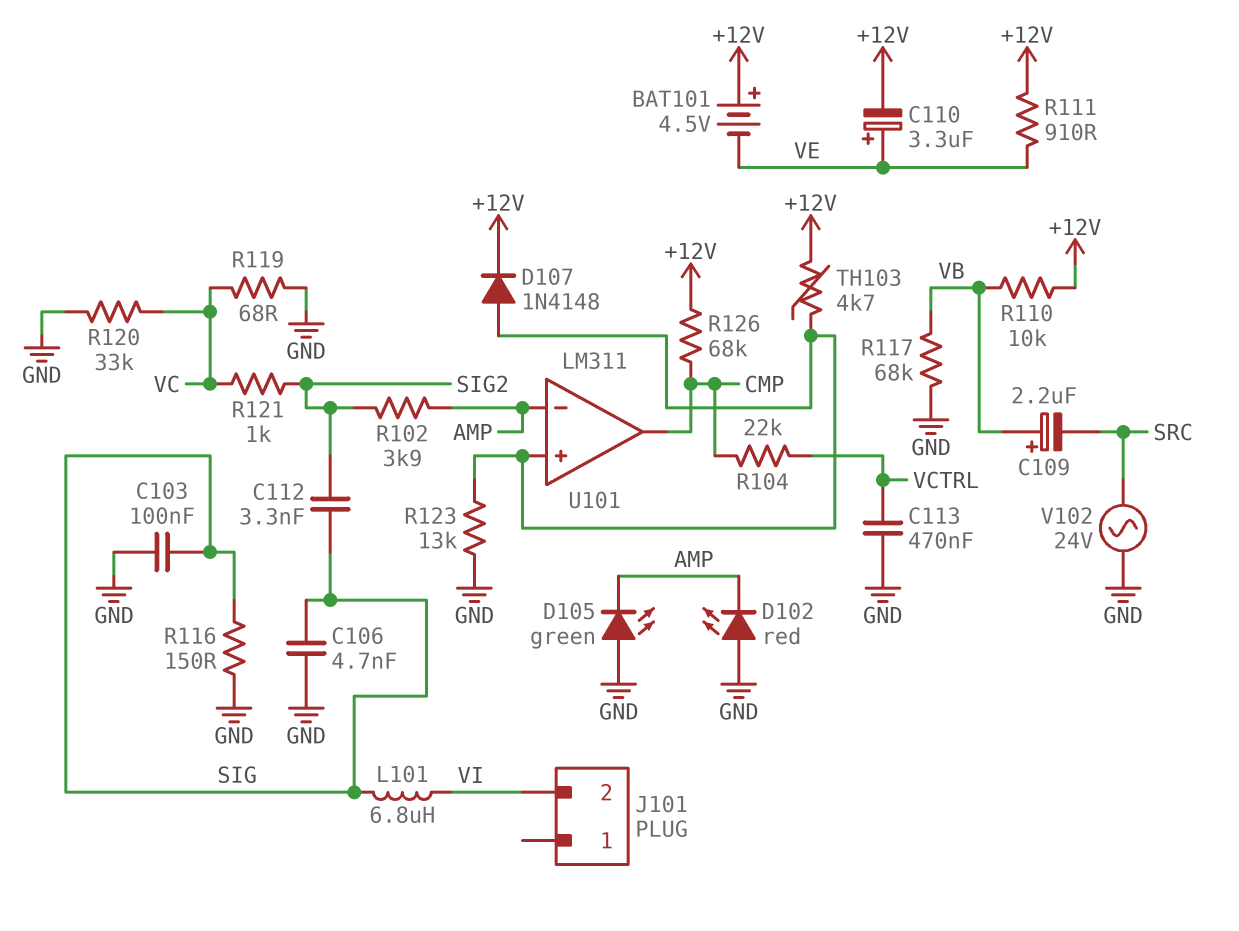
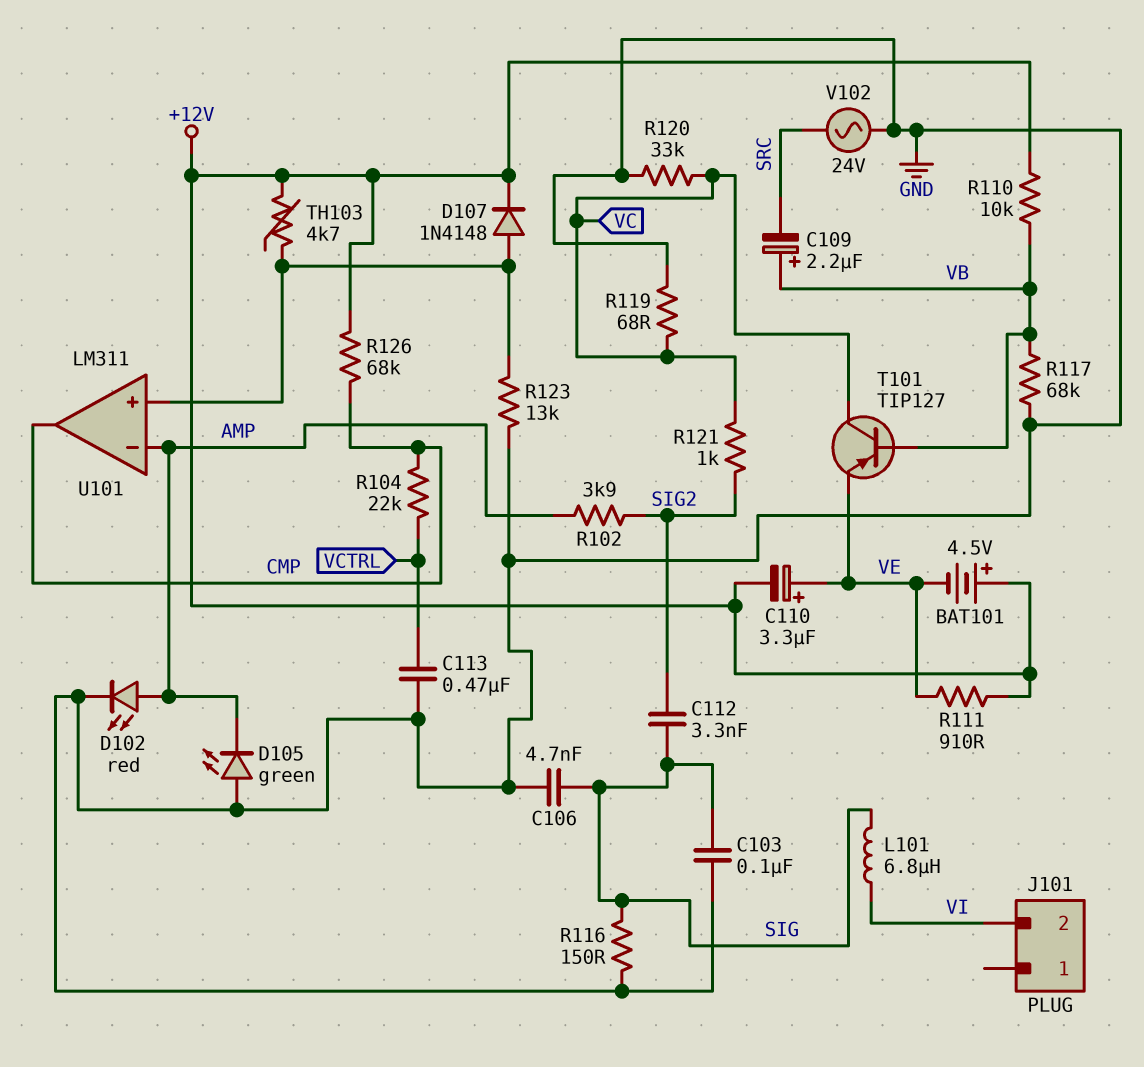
D102: LED red (A GND, K AMP) -> LED red (A AMP, K GND)
T101: none -> PNP TIP127 (B VB, C VC, E VE)

